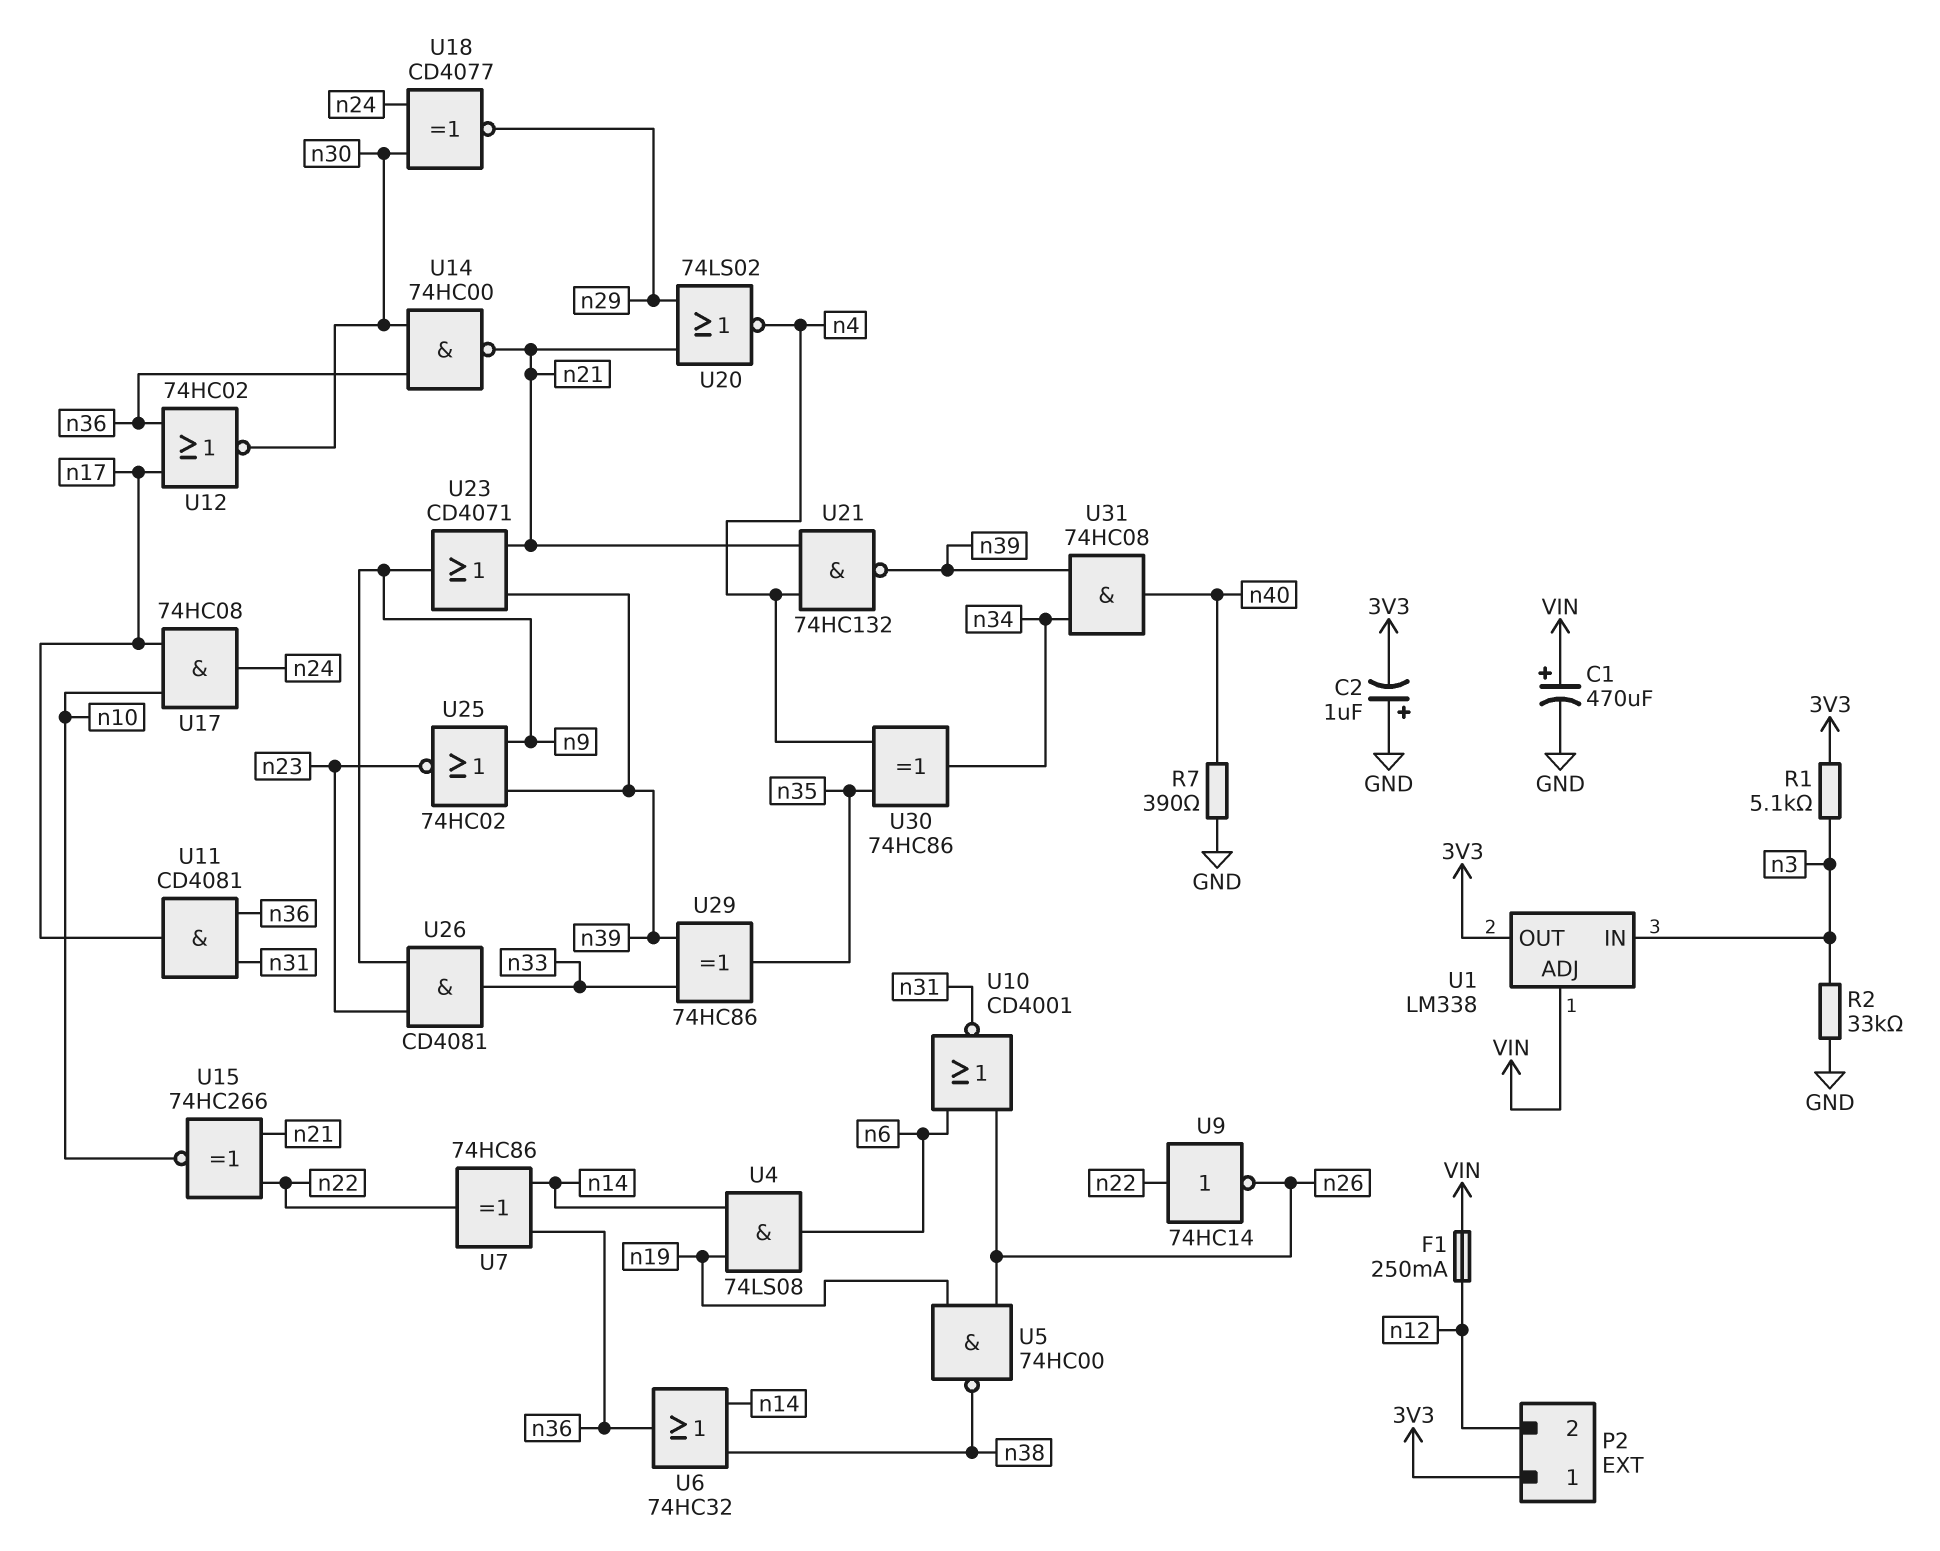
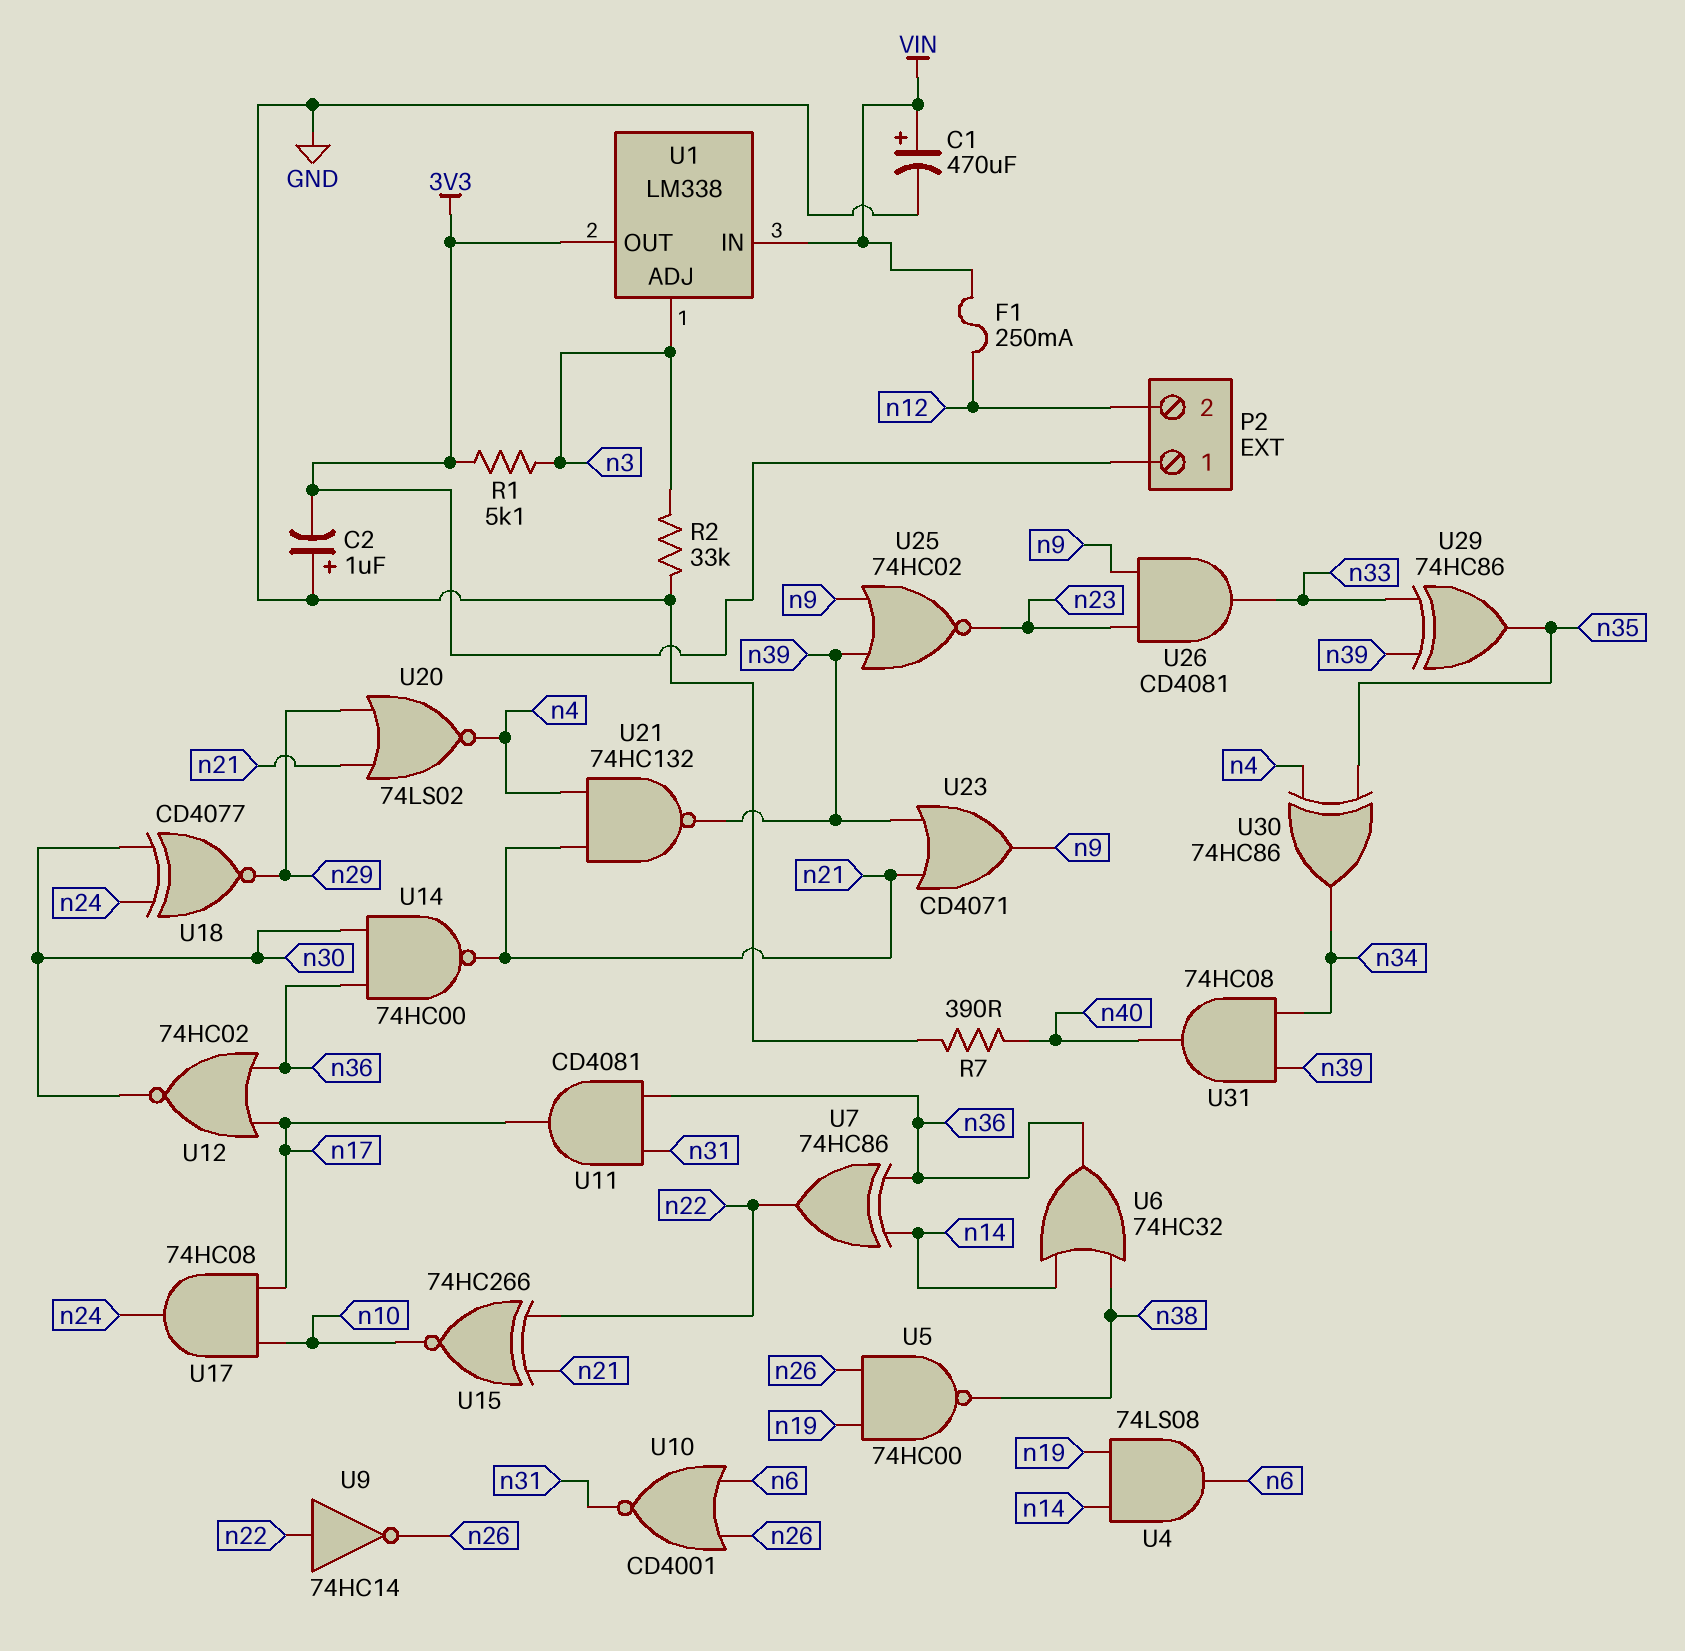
U1 pin ADJ: VIN -> n3
U1 pin IN: n3 -> VIN

